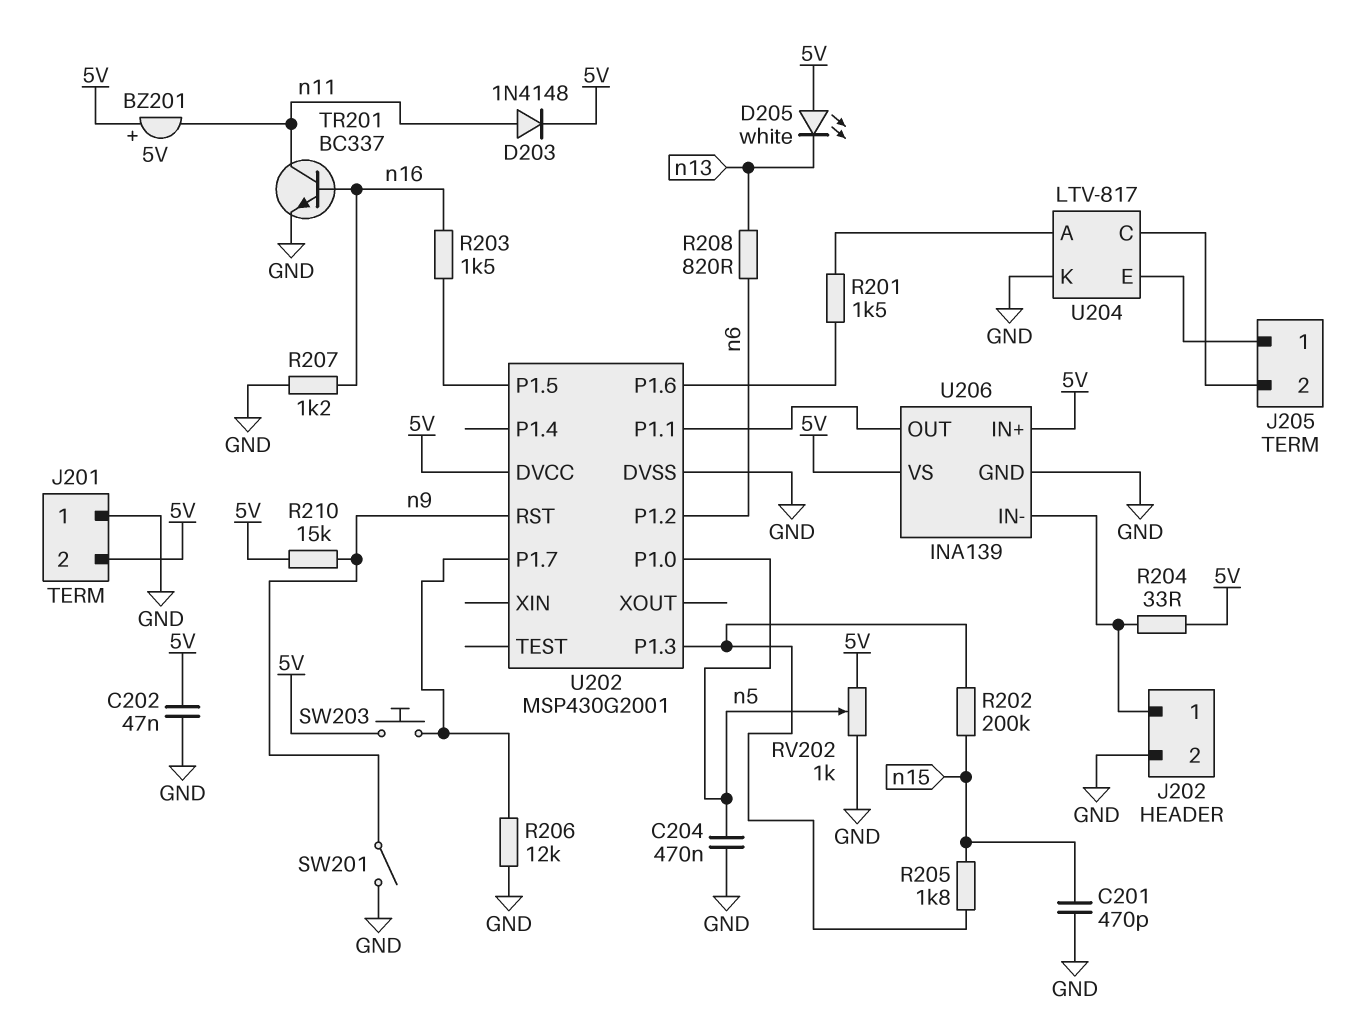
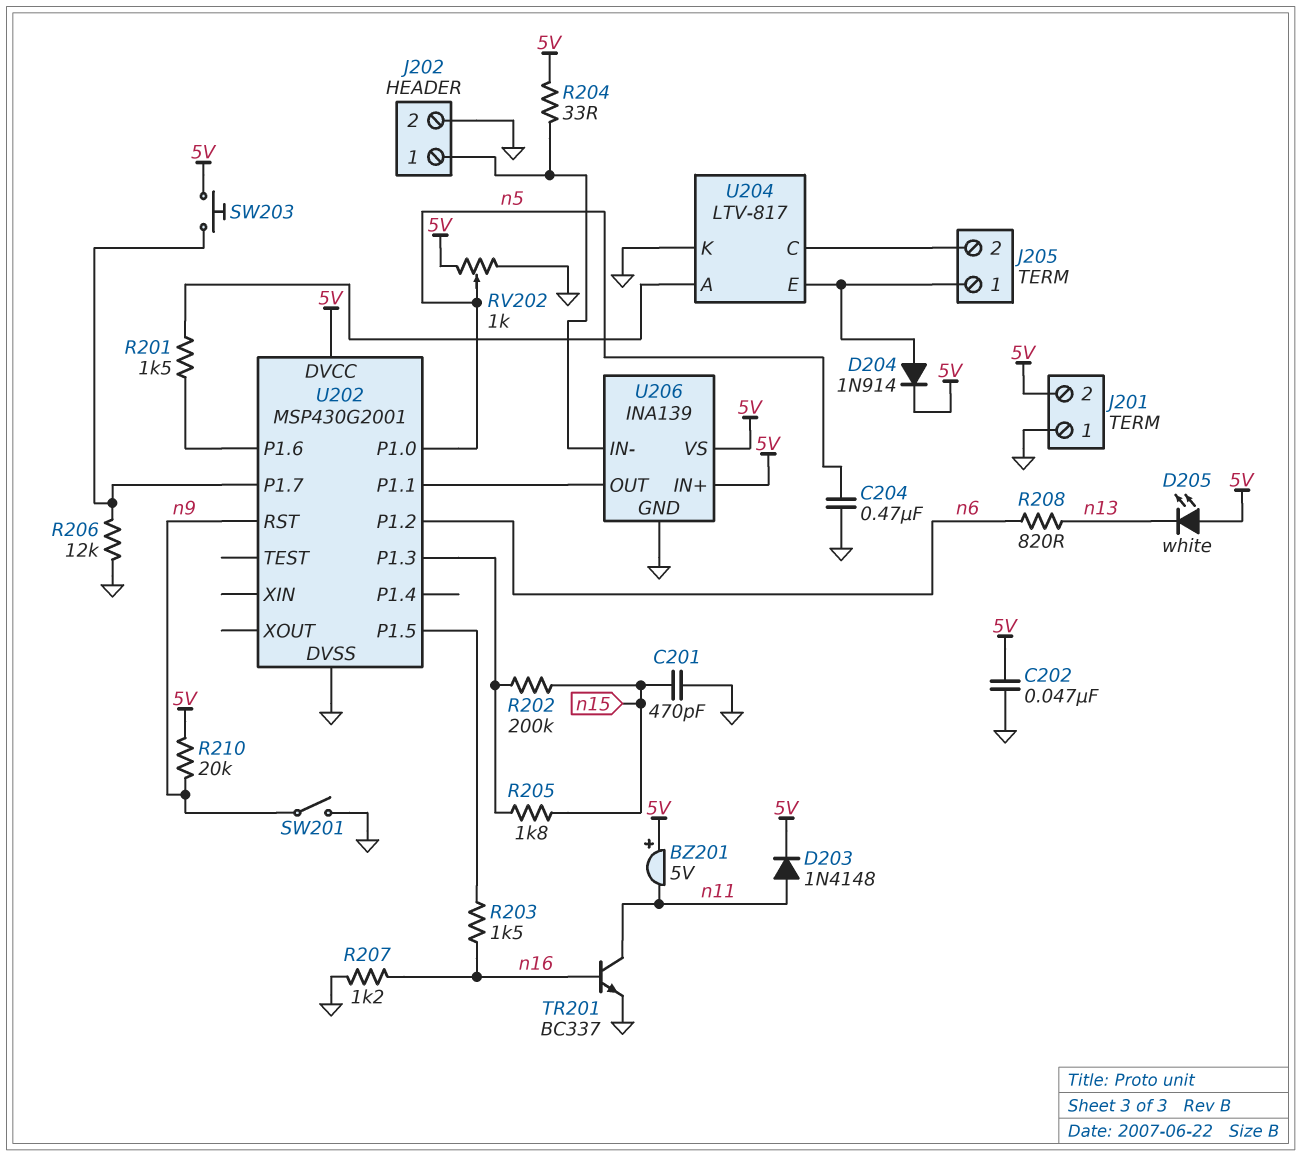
D204: none -> diode 1N914 (A J205/1, K 5V)
R210: 15k (5V, n9) -> 20k (5V, n9)

